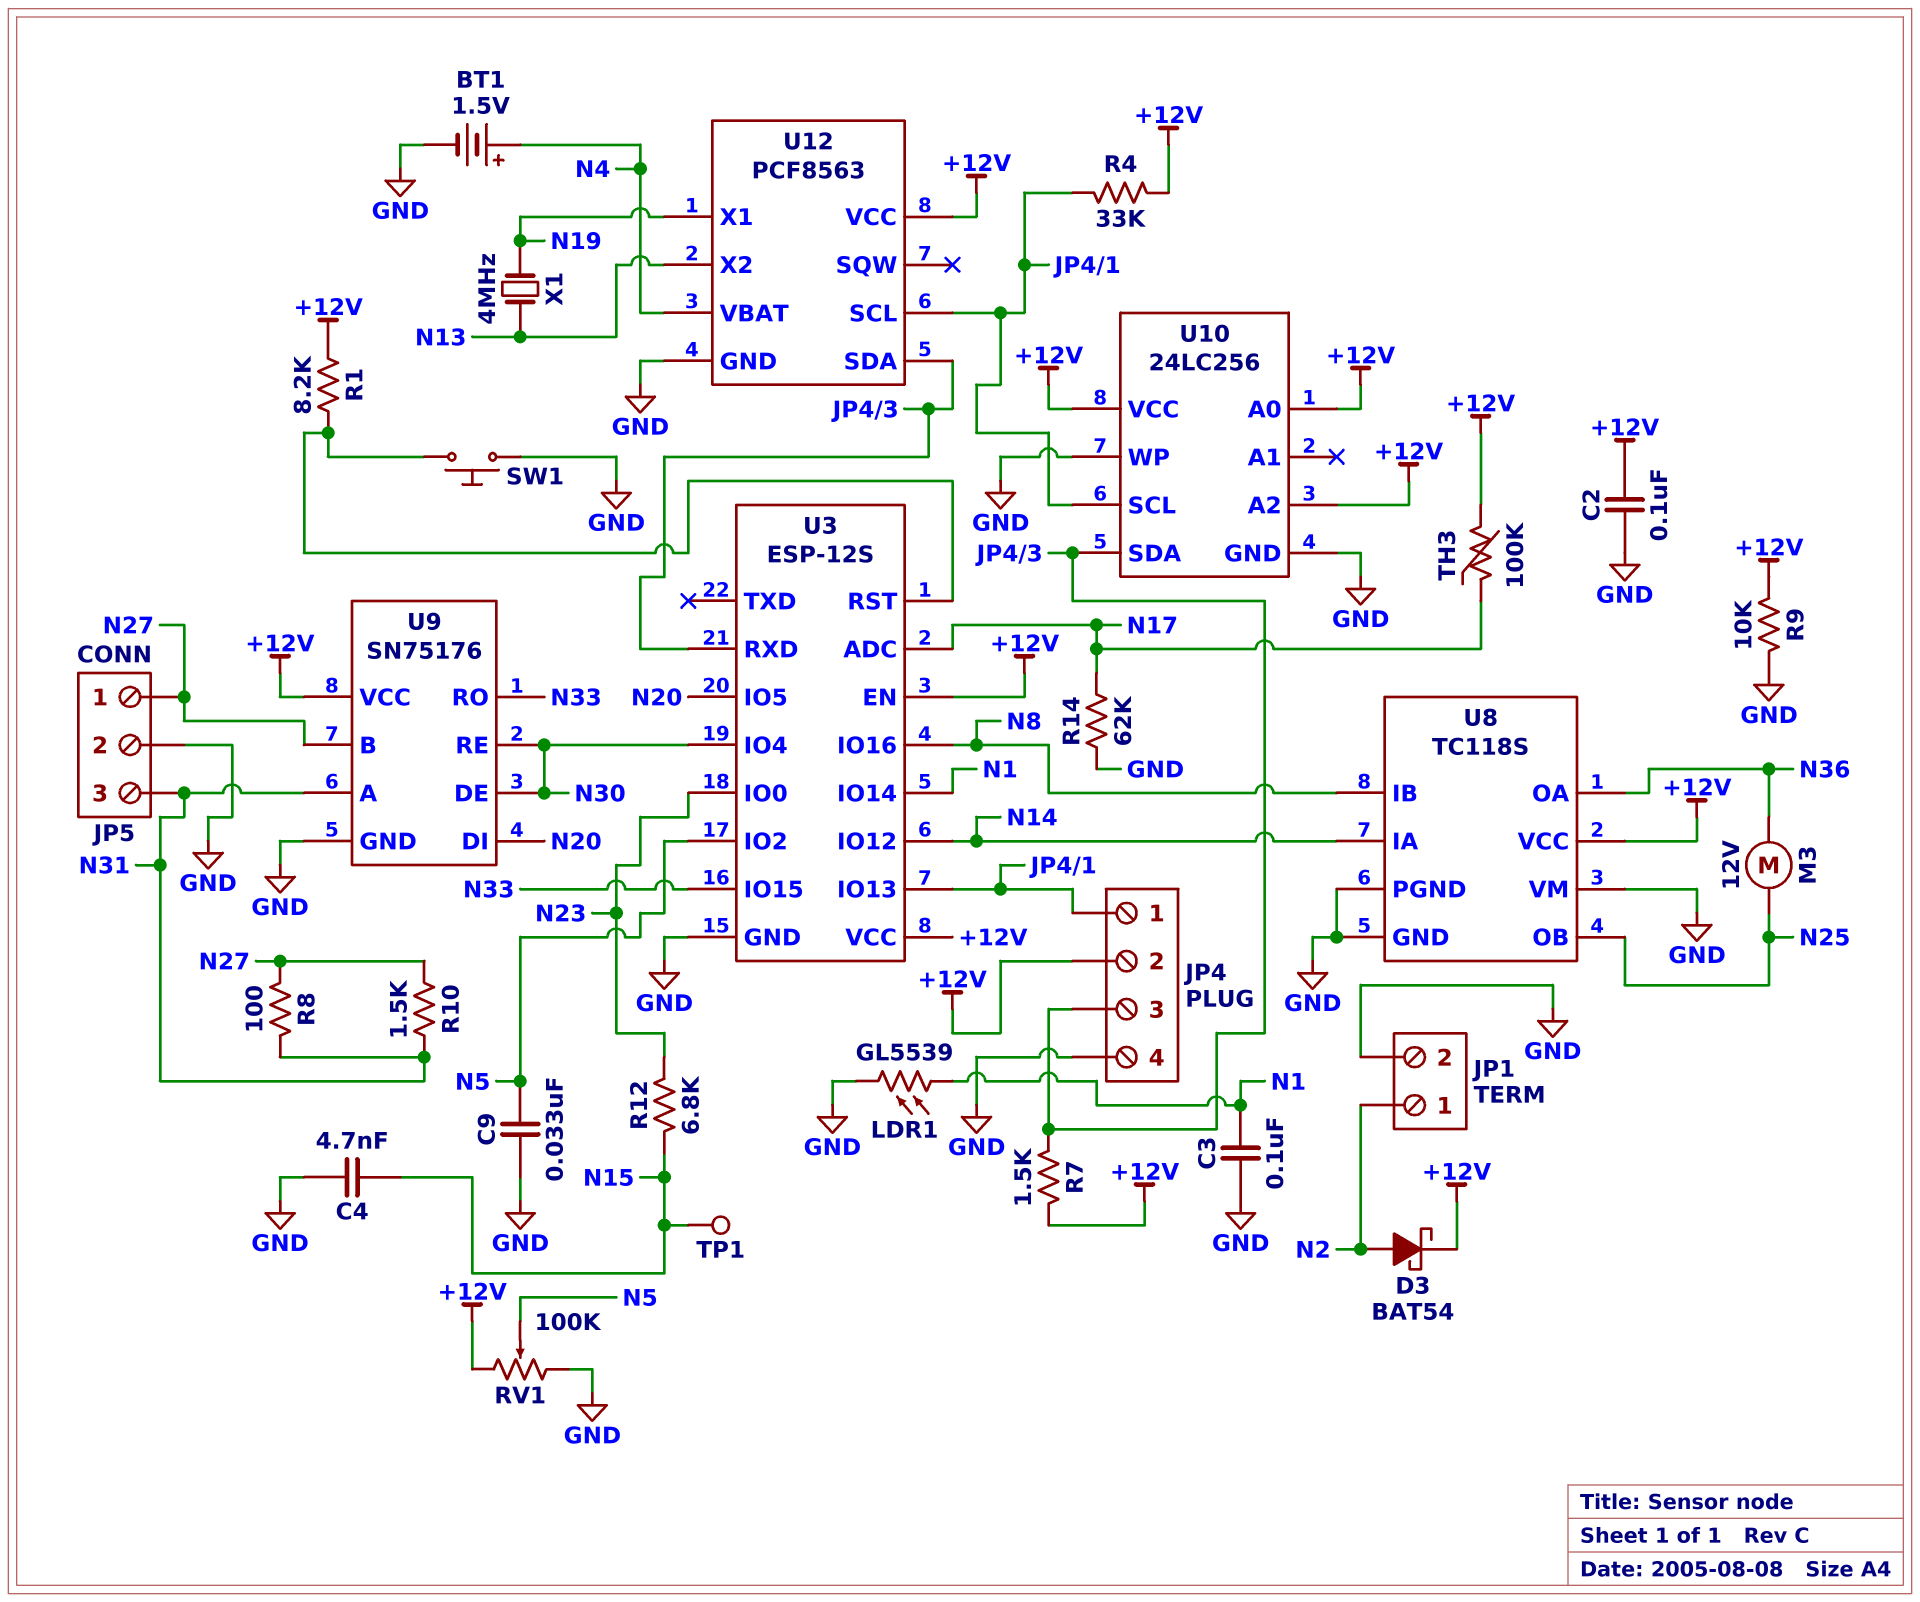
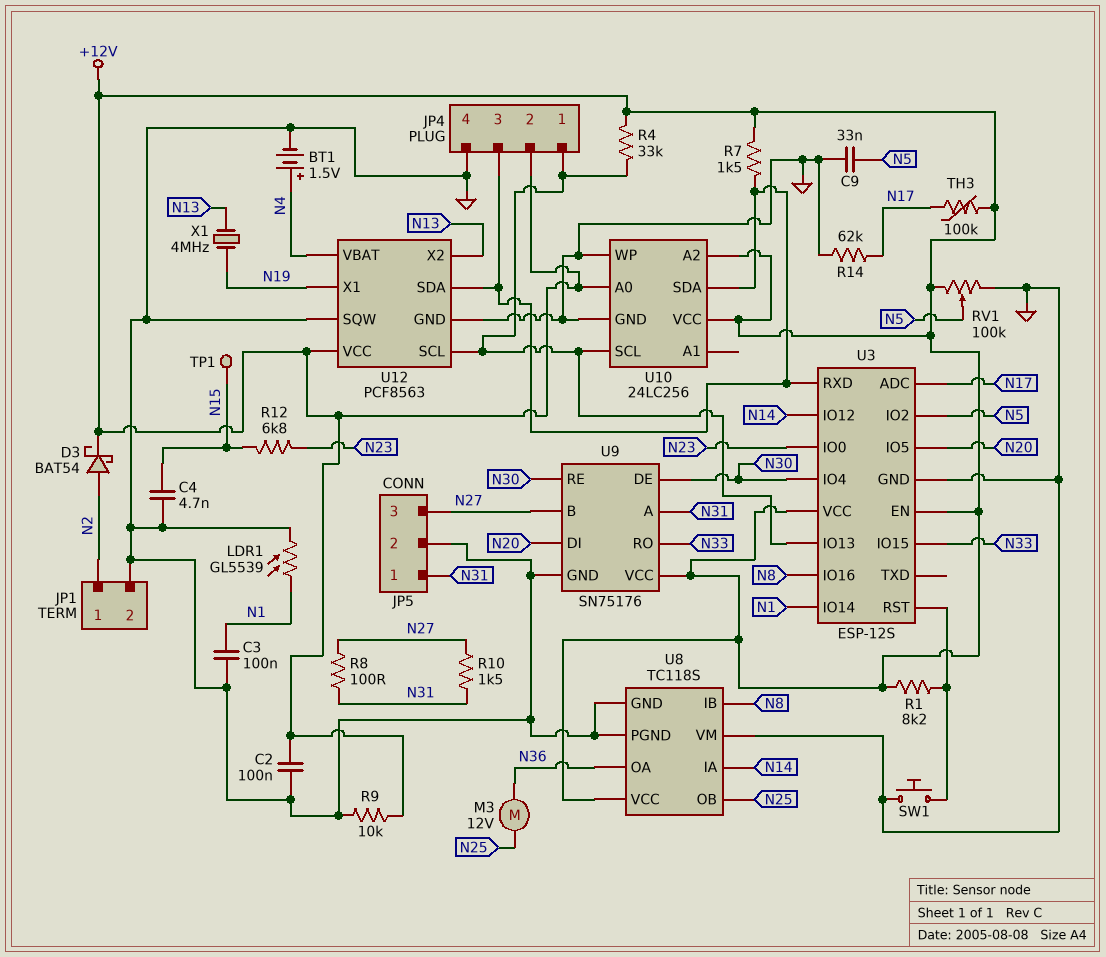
JP5 pin 1: N27 -> N31
JP5 pin 3: N31 -> N27
U12 pin SQW: none -> GND

